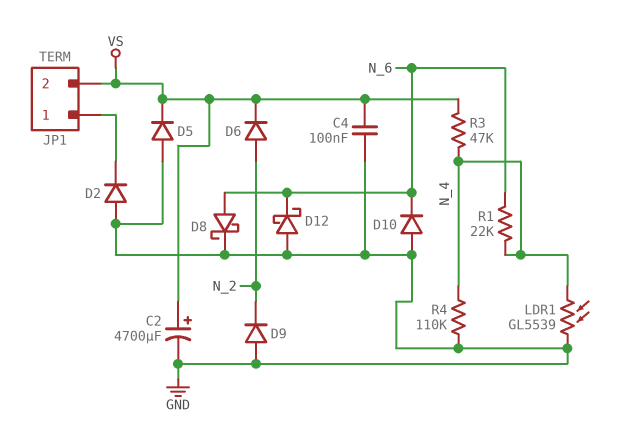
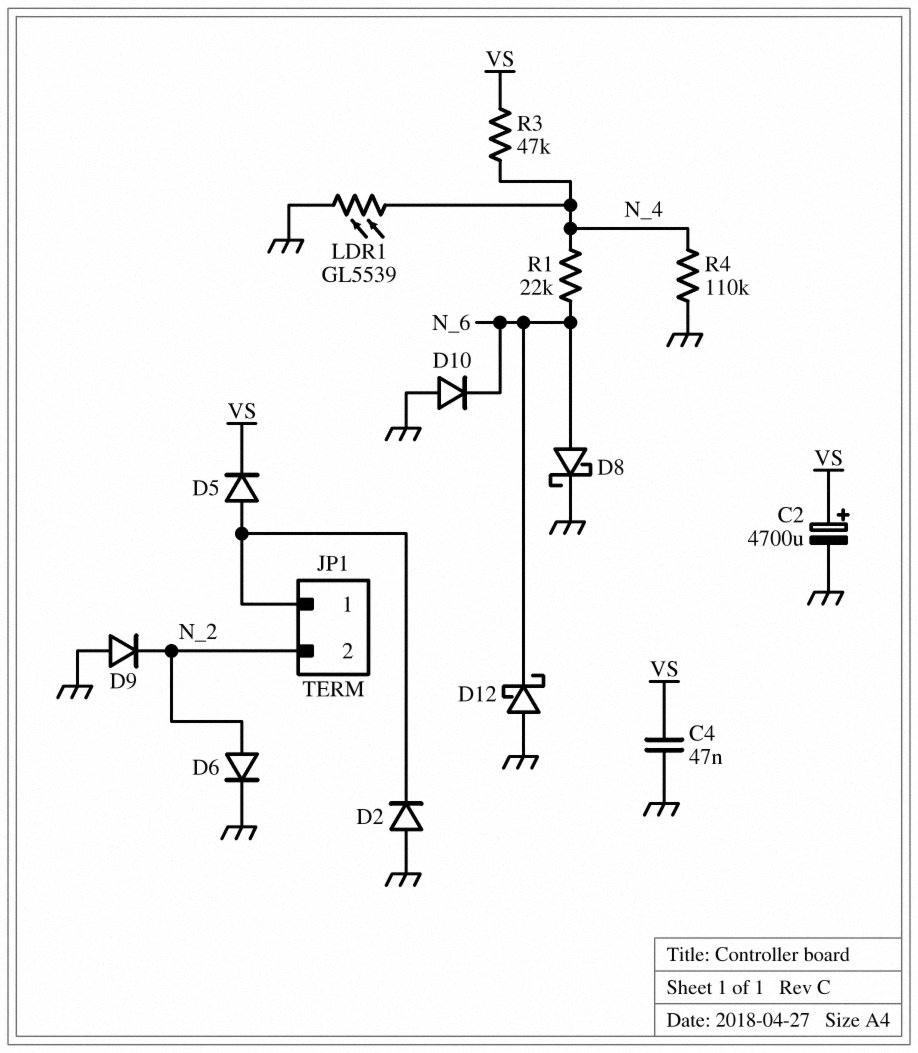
C4: 100nF (GND, VS) -> 47nF (GND, VS)
D5: diode (A GND, K VS) -> diode (A JP1/1, K VS)
D6: diode (A N_2, K VS) -> diode (A N_2, K GND)
JP1 pin 2: VS -> N_2

